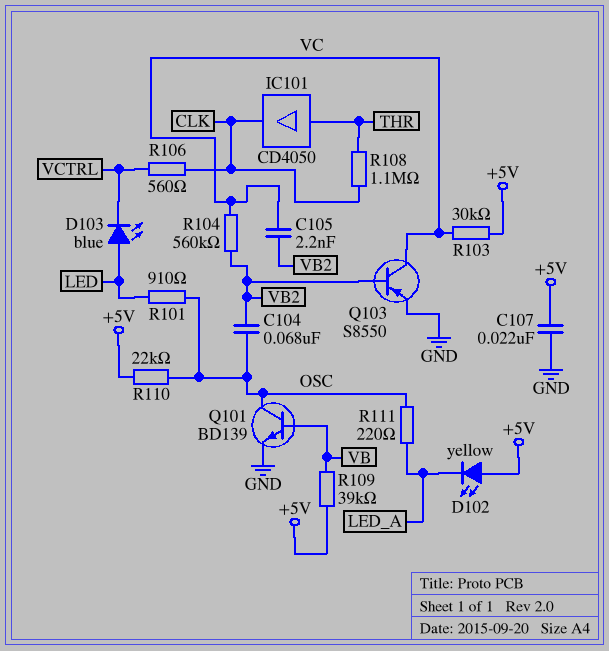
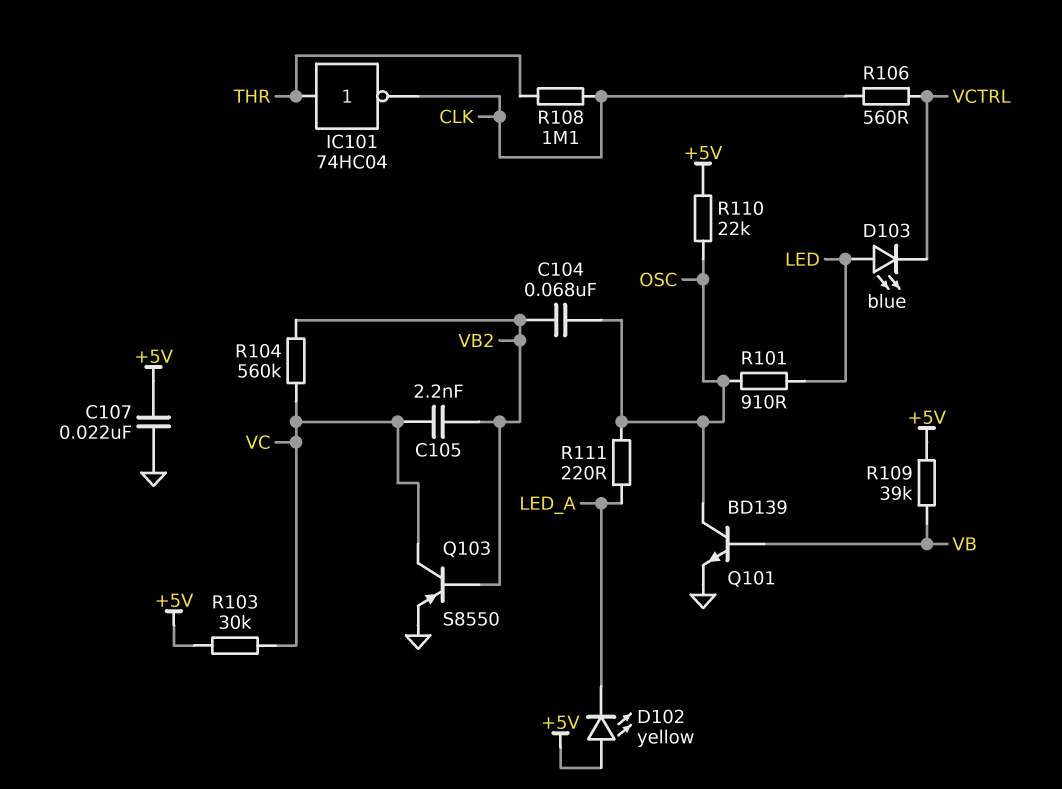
IC101: buffer CD4050 (in THR, out CLK) -> NOT 74HC04 (in THR, out CLK)

